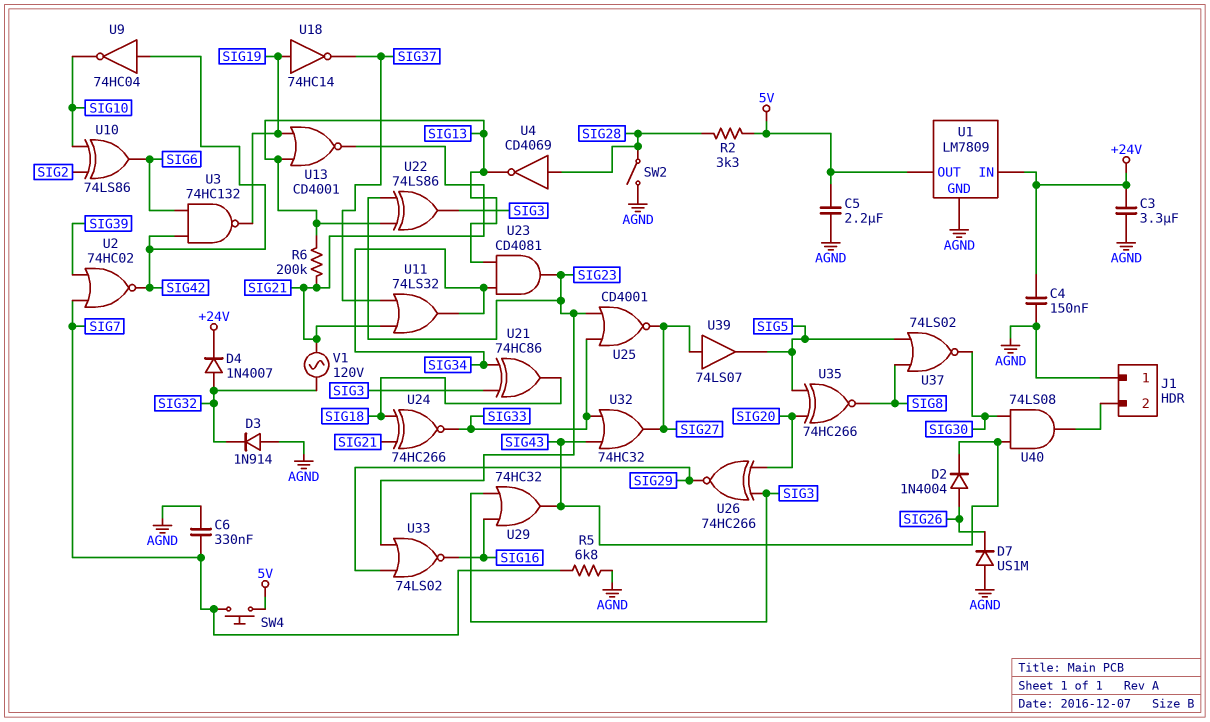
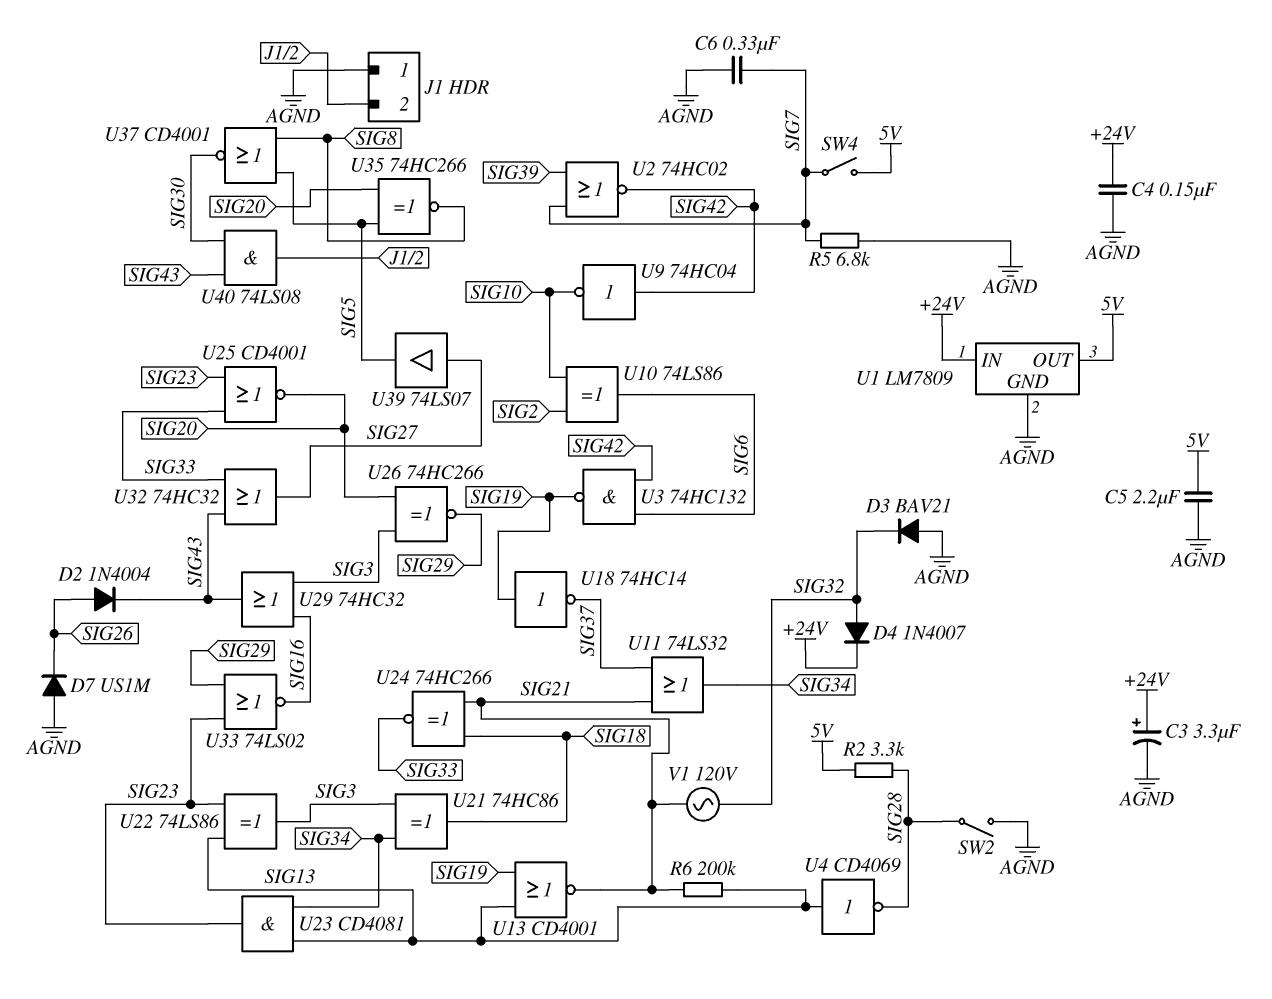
C3: 3.3uF (+24V, AGND) -> 3.3uF (plus +24V, minus AGND)
D3: diode 1N914 (A AGND, K SIG32) -> diode BAV21 (A AGND, K SIG32)
SW4: button (5V, SIG7) -> switch (5V, SIG7)
U4: NOT CD4069 (in SIG28, out SIG13) -> NOT CD4069 (in SIG13, out SIG28)
U25: NOR CD4001 (in SIG23, in SIG33, out SIG27) -> NOR CD4001 (in SIG23, in SIG33, out SIG20)
U37: NOR 74LS02 (in SIG5, in SIG8, out SIG30) -> NOR CD4001 (in SIG5, in SIG8, out SIG30)

